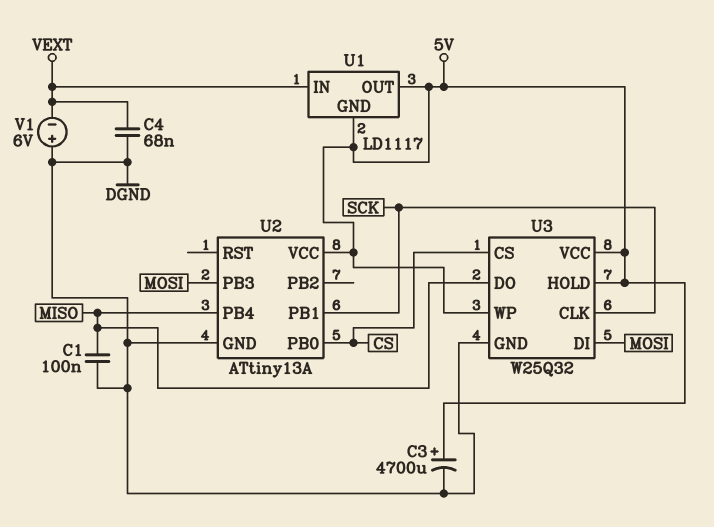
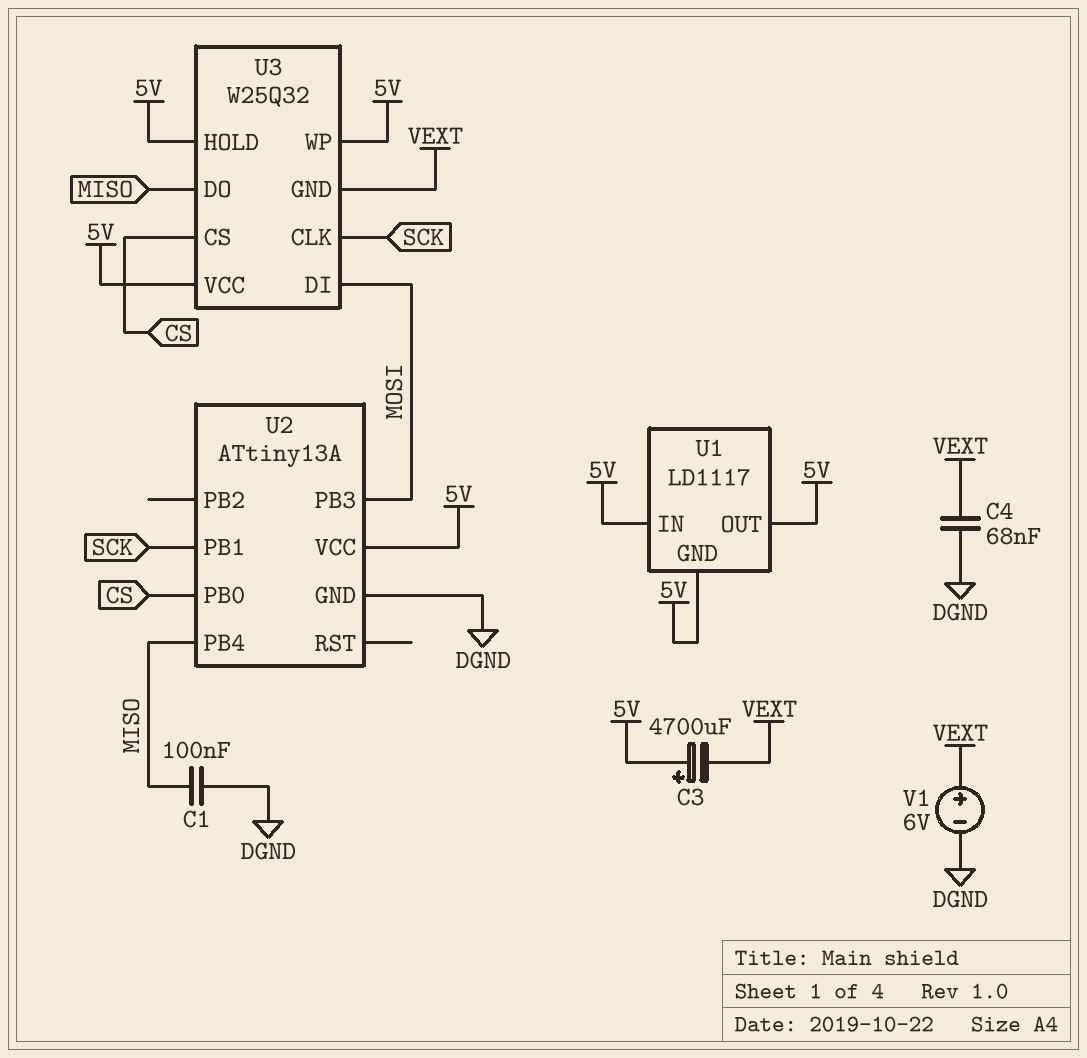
C3: 4700uF (plus 5V, minus DGND) -> 4700uF (plus 5V, minus VEXT)
U1 pin IN: VEXT -> 5V
U3 pin GND: DGND -> VEXT
V1: 6V (plus DGND, minus VEXT) -> 6V (plus VEXT, minus DGND)

